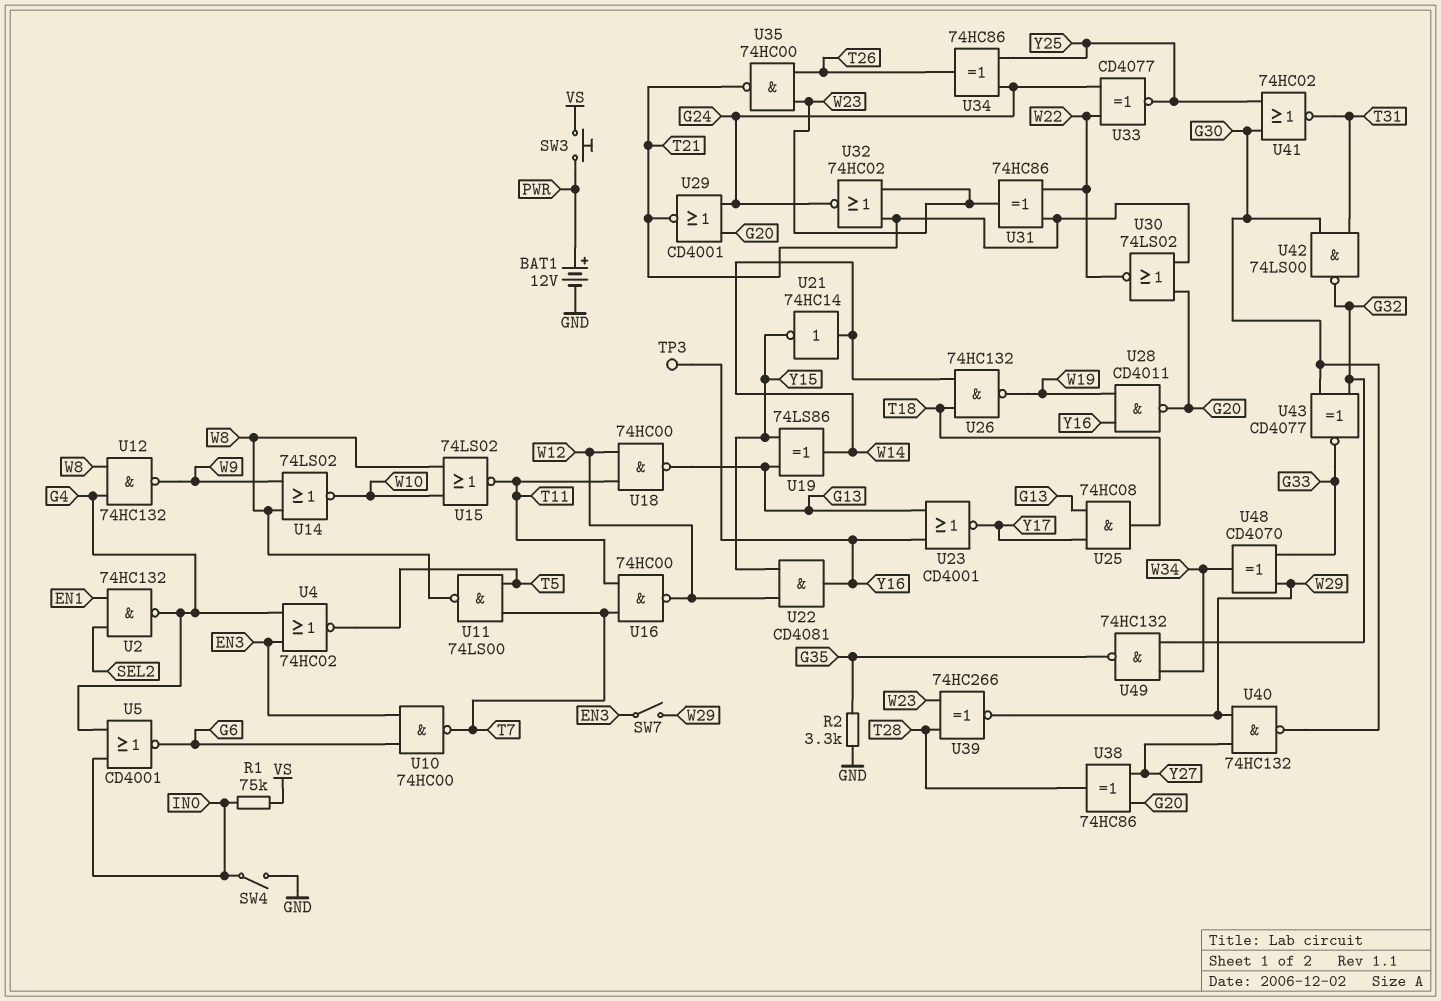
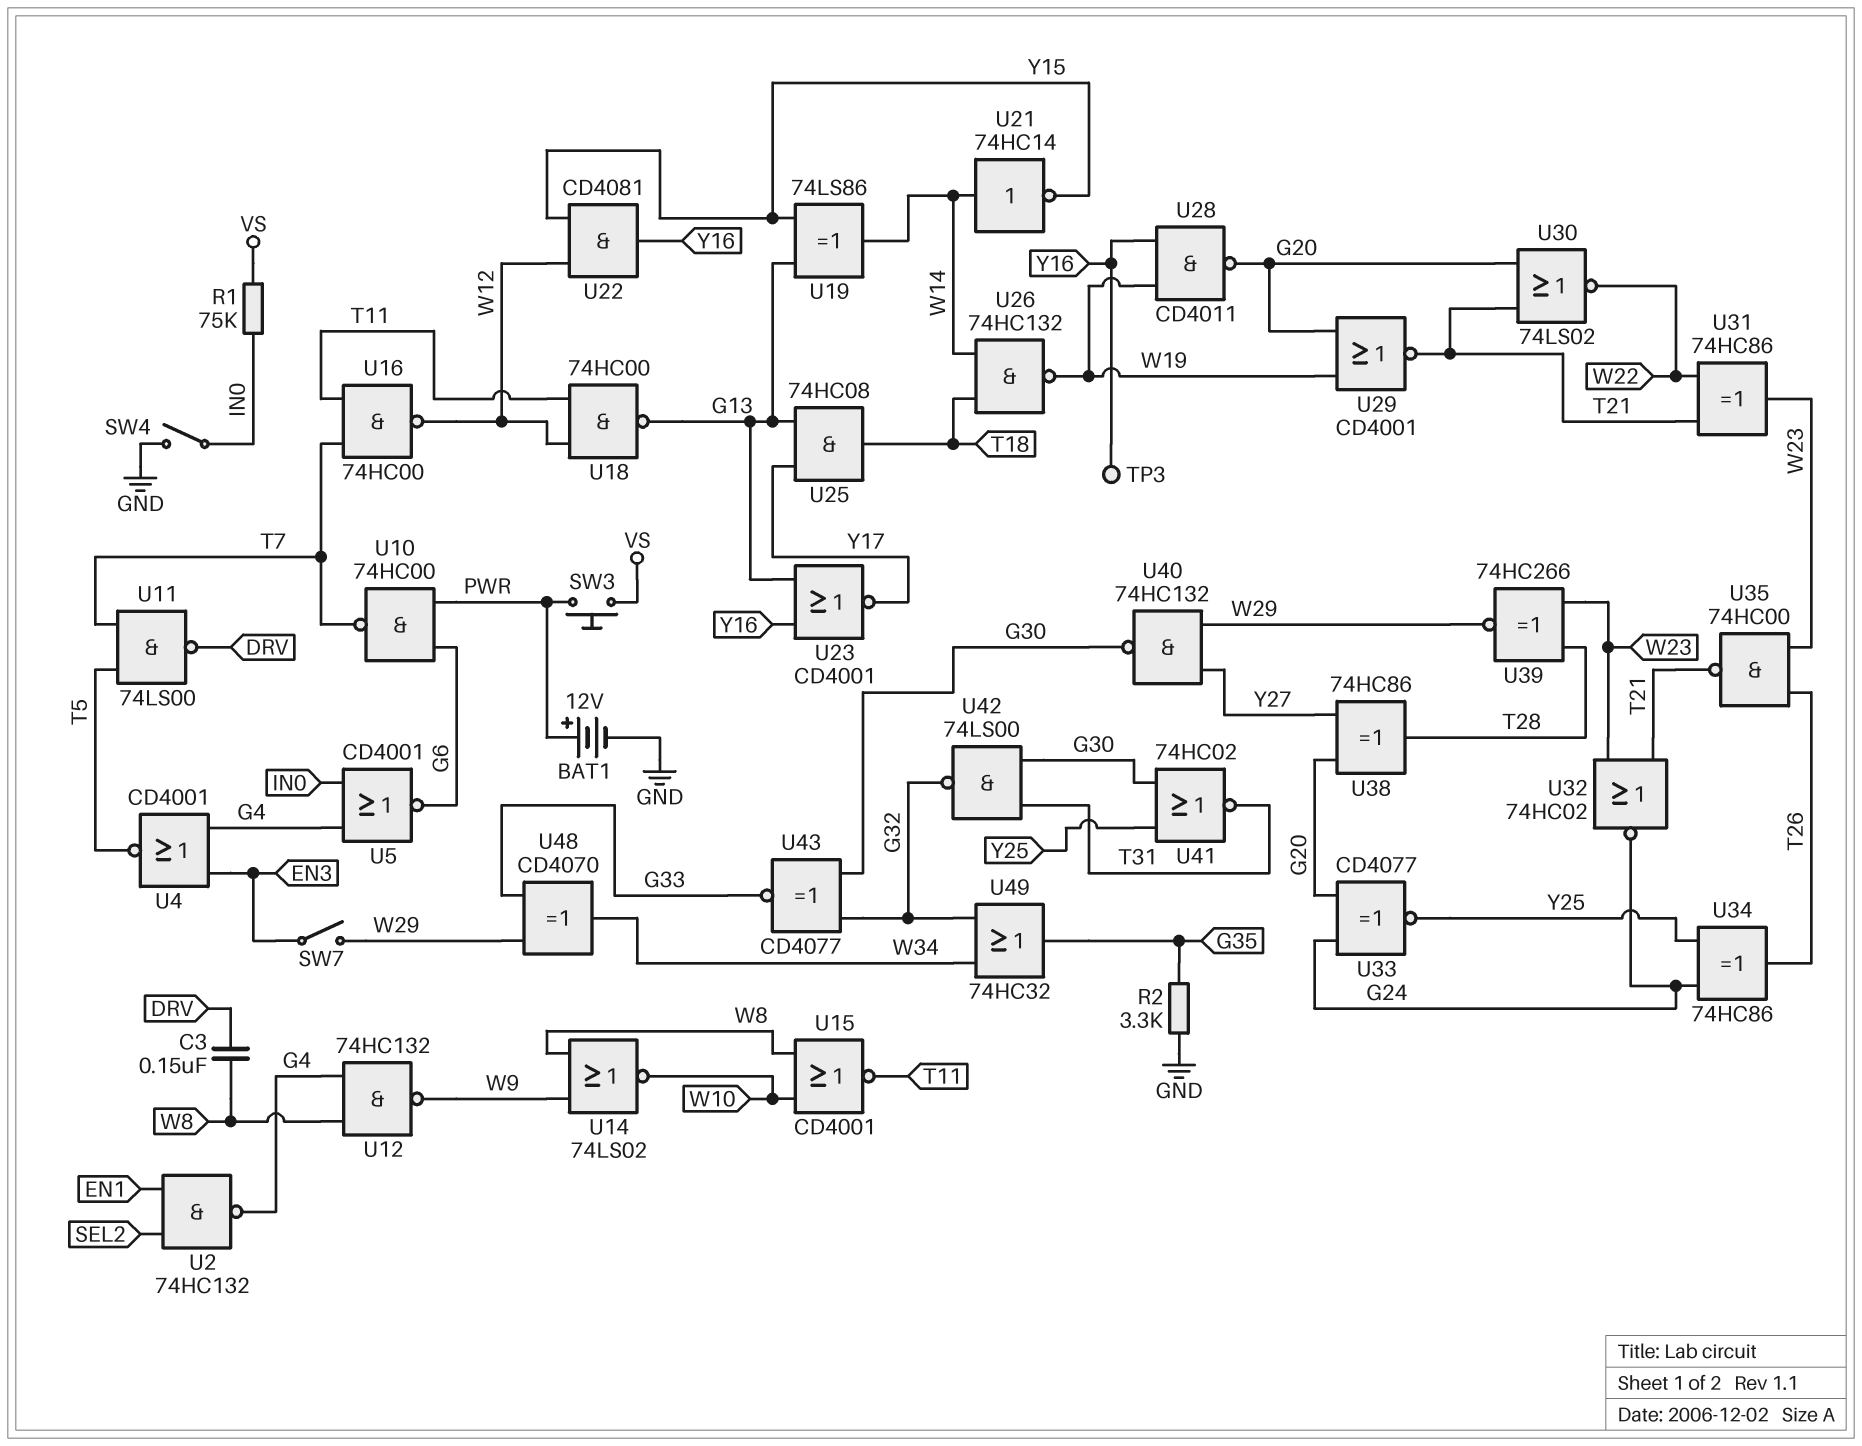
C3: none -> 150nF (DRV, W8)
U4: NOR 74HC02 (in EN3, in G4, out T5) -> NOR CD4001 (in EN3, in G4, out T5)
U10: NAND 74HC00 (in EN3, in G6, out T7) -> NAND 74HC00 (in G6, in PWR, out T7)
U11: NAND 74LS00 (in T5, in T7, out W8) -> NAND 74LS00 (in T5, in T7, out DRV)
U15: NOR 74LS02 (in W8, in W10, out T11) -> NOR CD4001 (in W8, in W10, out T11)
U29: NOR CD4001 (in G20, in G24, out T21) -> NOR CD4001 (in G20, in W19, out T21)
U33: XNOR CD4077 (in G24, in W22, out Y25) -> XNOR CD4077 (in G20, in G24, out Y25)
U49: NAND 74HC132 (in G32, in W34, out G35) -> OR 74HC32 (in G32, in W34, out G35)

